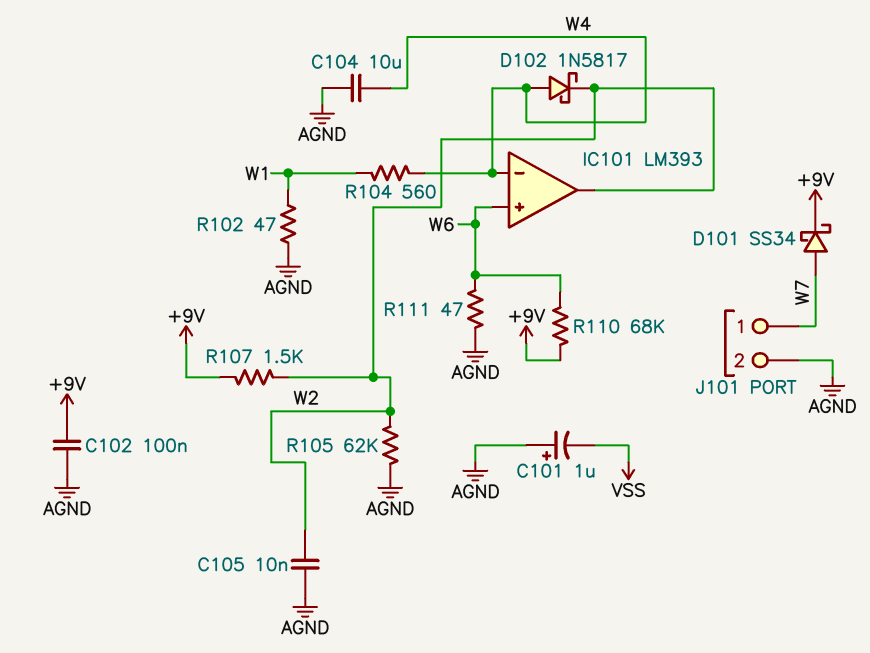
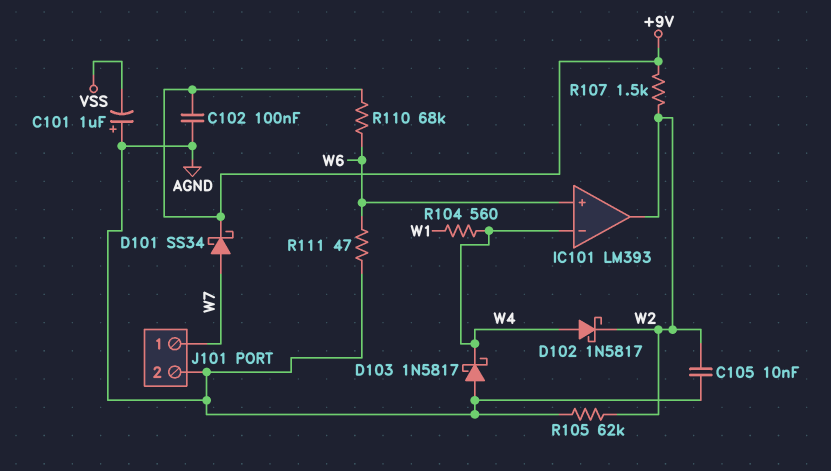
C104: 10uF (AGND, W4) -> none
D103: none -> schottky 1N5817 (A AGND, K W4)
R102: 47 (AGND, W1) -> none

